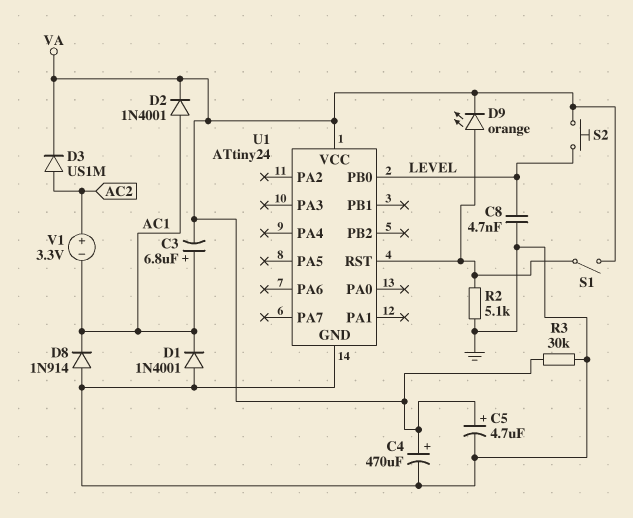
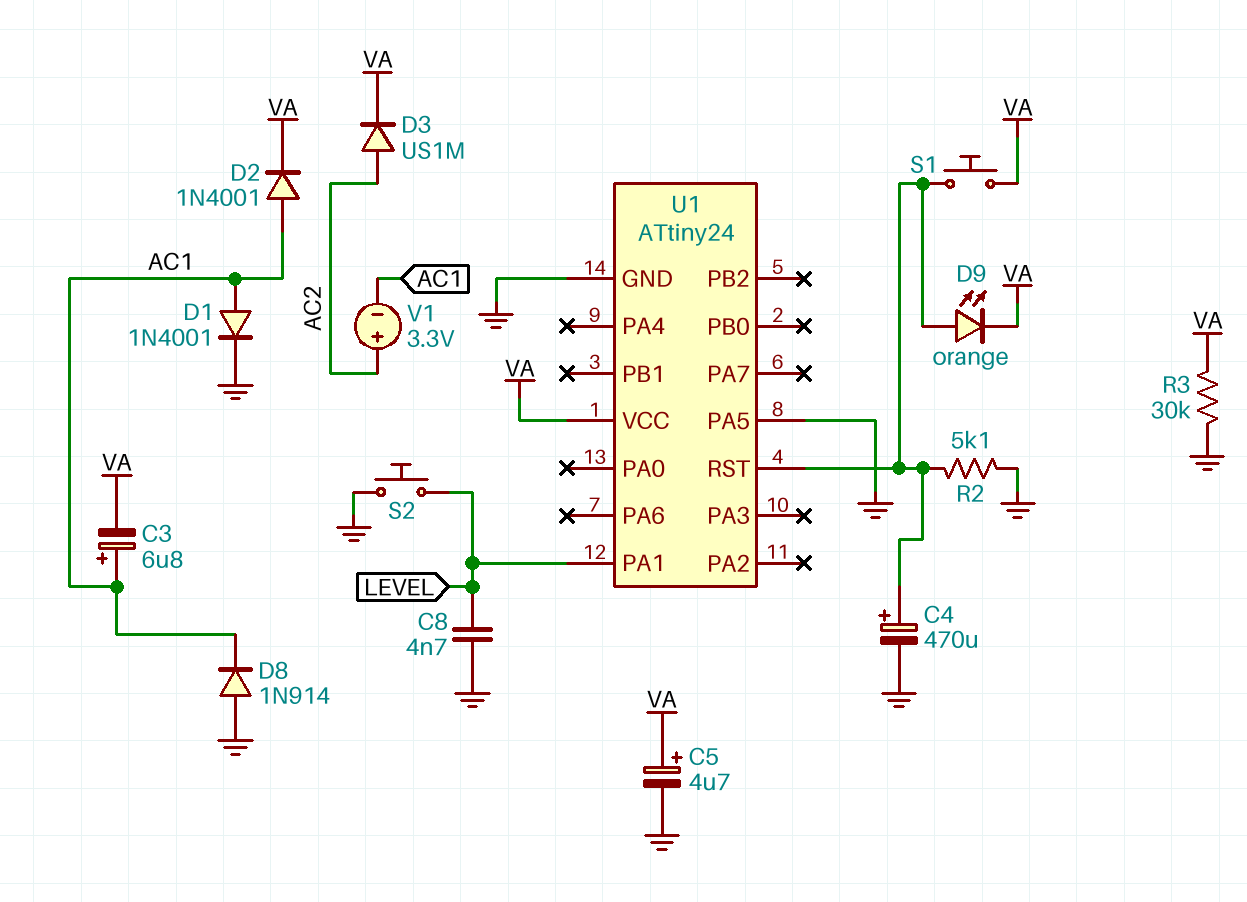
C4: 470uF (plus VA, minus GND) -> 470uF (plus U1/RST, minus GND)
D1: diode 1N4001 (A GND, K AC1) -> diode 1N4001 (A AC1, K GND)
S1: switch (U1/RST, VA) -> button (U1/RST, VA)
S2: button (LEVEL, VA) -> button (GND, LEVEL)
U1 pin PA1: none -> LEVEL
U1 pin PA5: none -> GND
U1 pin PB0: LEVEL -> none

